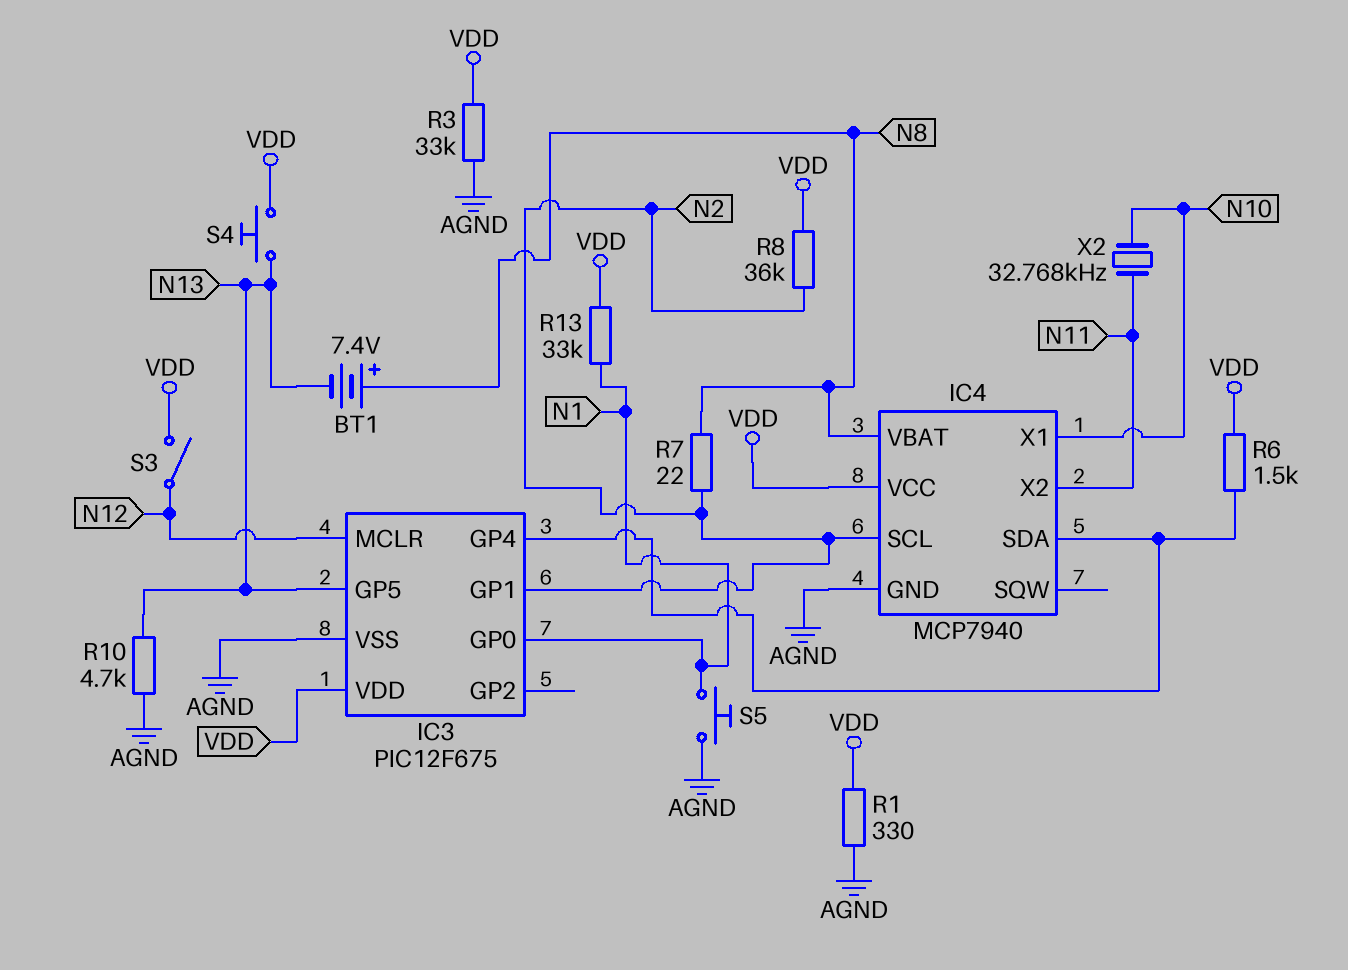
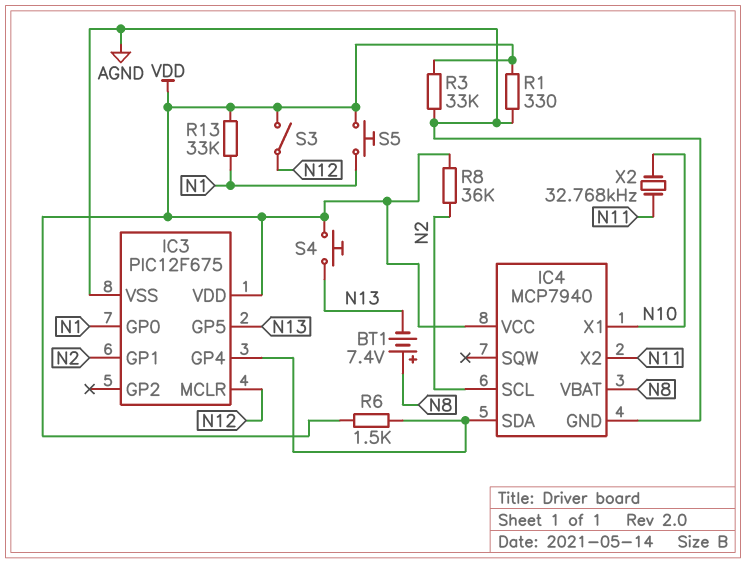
R7: 22 (N2, N8) -> none
R10: 4.7k (AGND, N13) -> none
S5: button (AGND, N1) -> button (N1, VDD)

